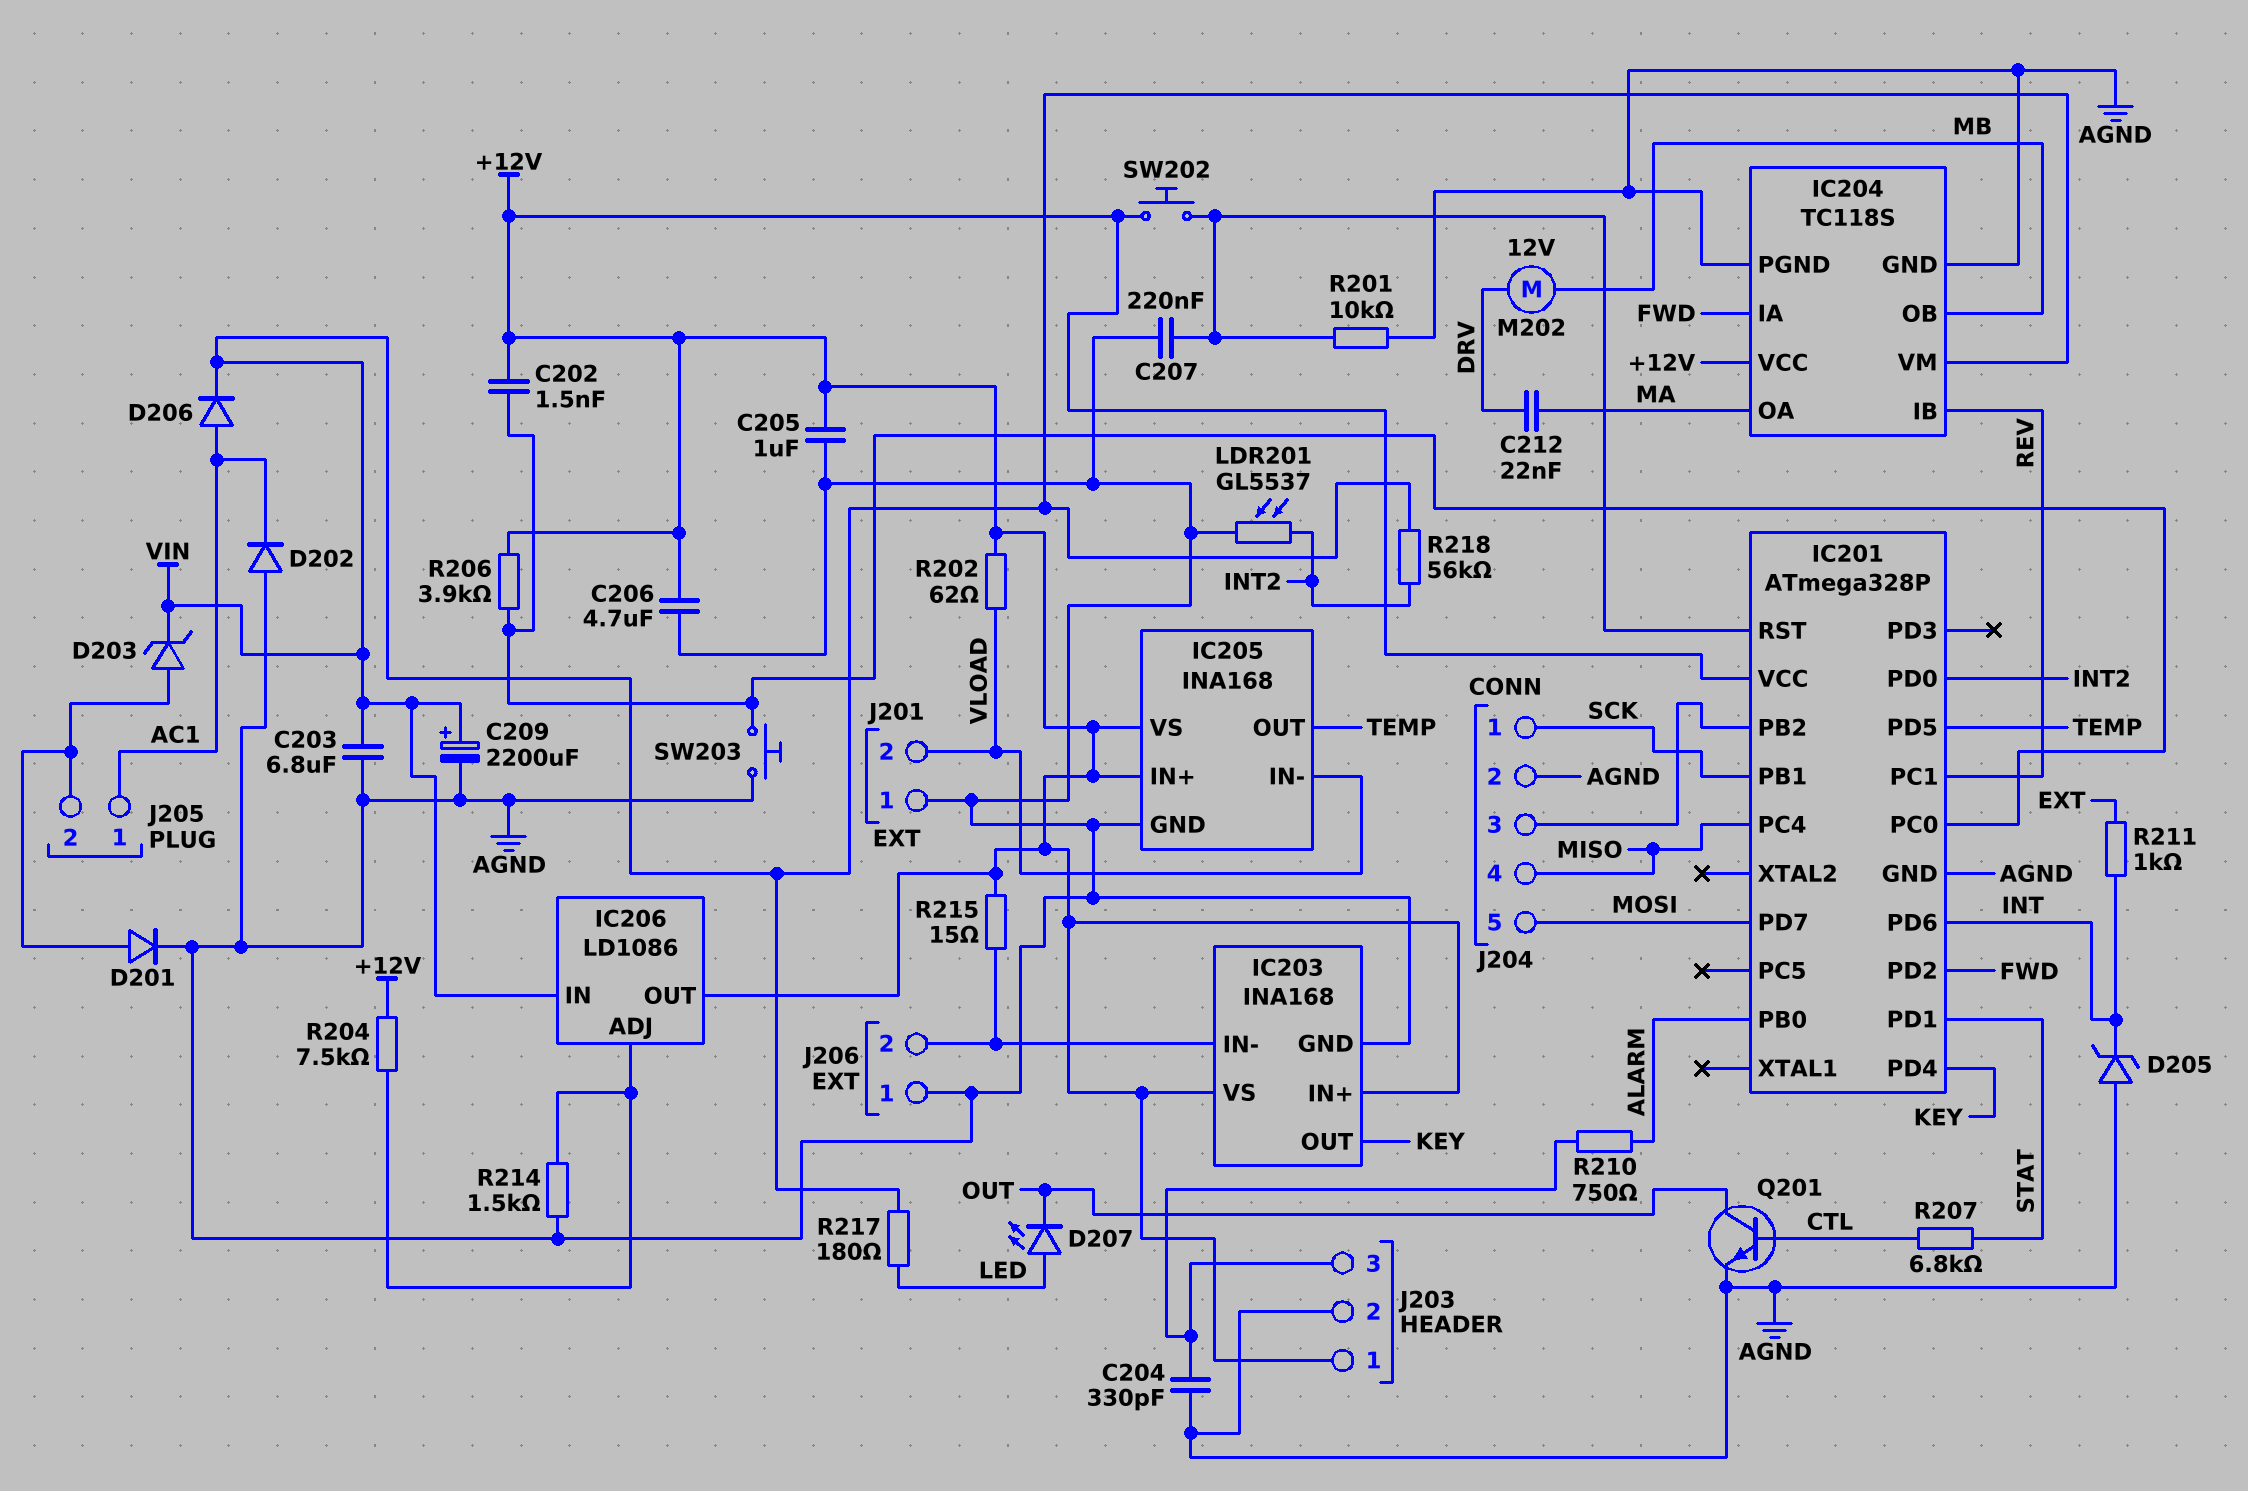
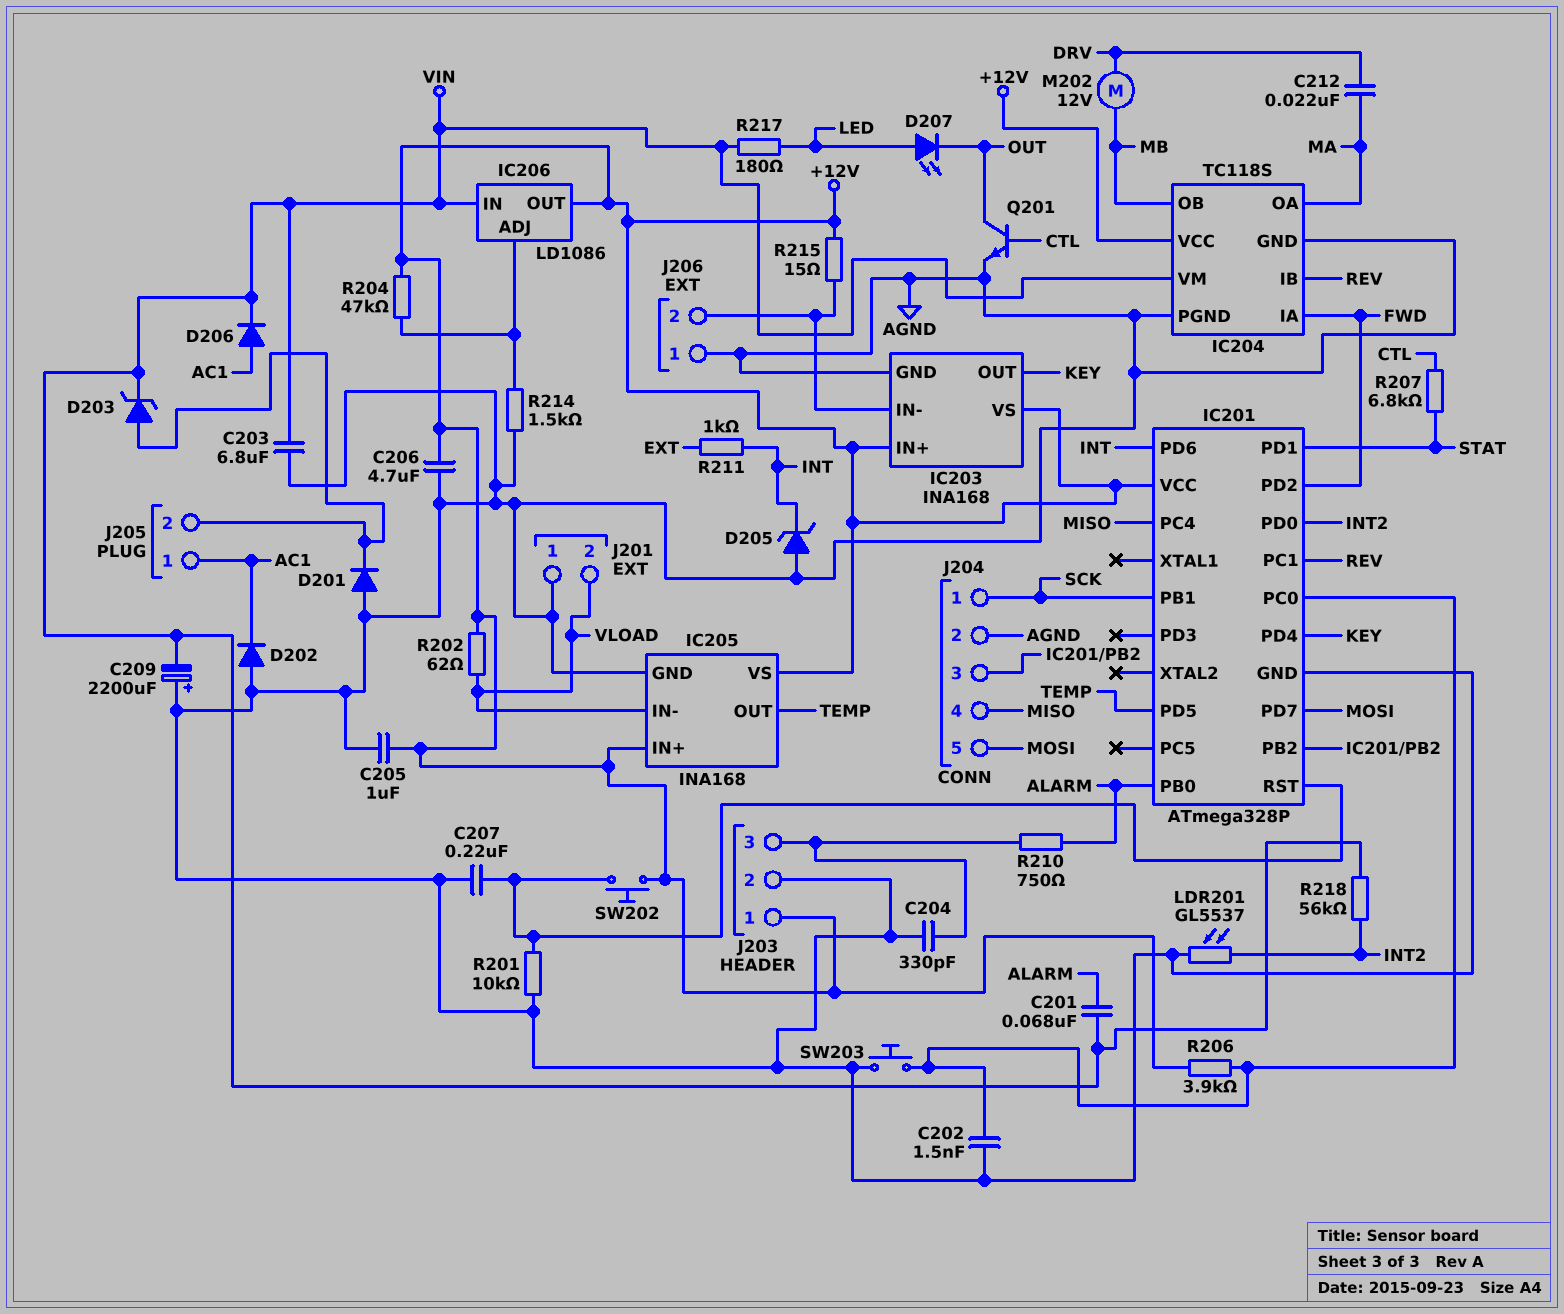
C201: none -> 68nF (ALARM, VIN)
C202: 1.5nF (+12V, IC201/PC0) -> 1.5nF (AGND, IC201/PC0)
C209: 2200uF (plus VIN, minus AGND) -> 2200uF (plus AGND, minus VIN)
D201: diode (A J205/2, K AGND) -> diode (A AGND, K J205/2)
R204: 7.5k (+12V, IC206/ADJ) -> 47k (+12V, IC206/ADJ)

